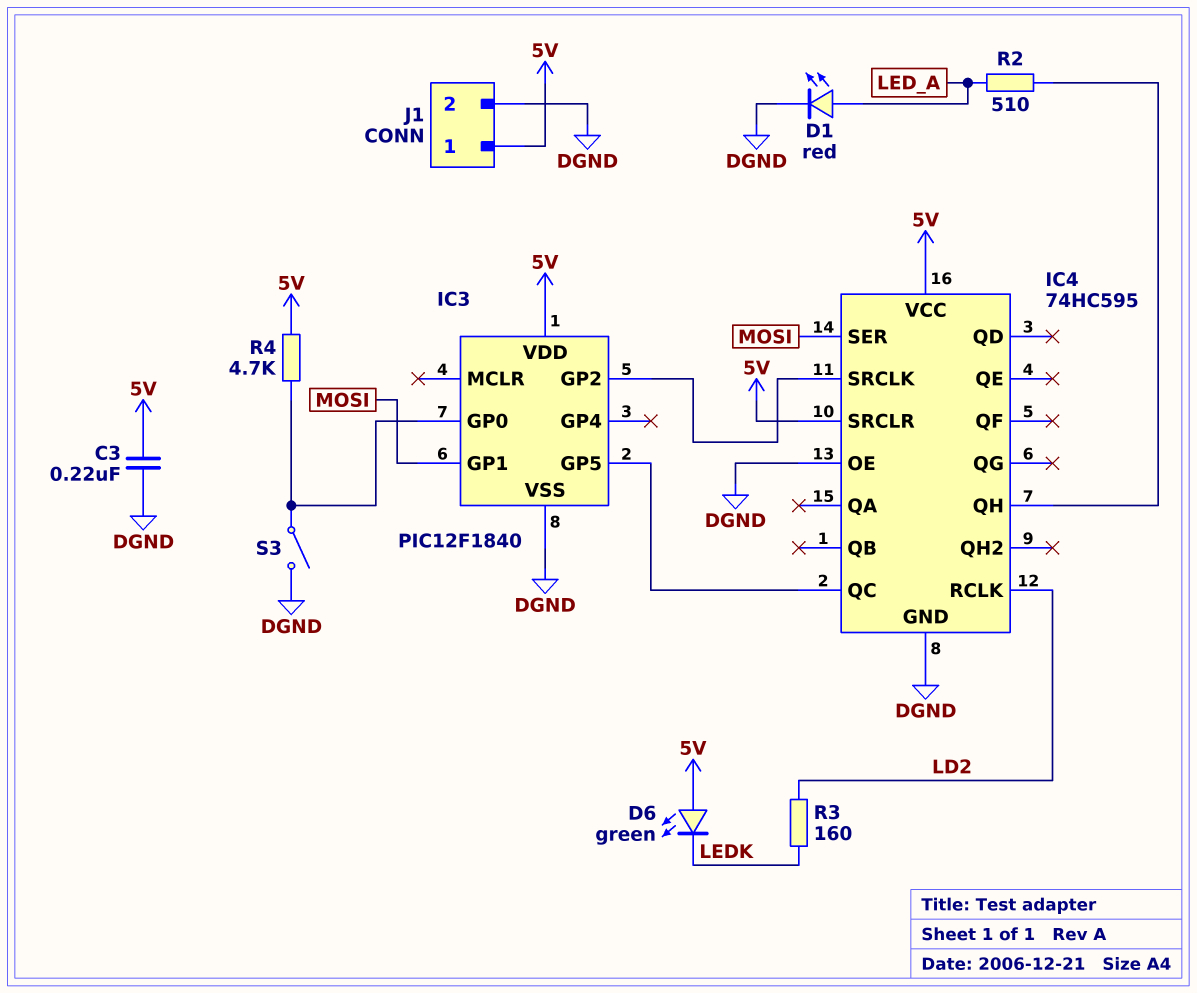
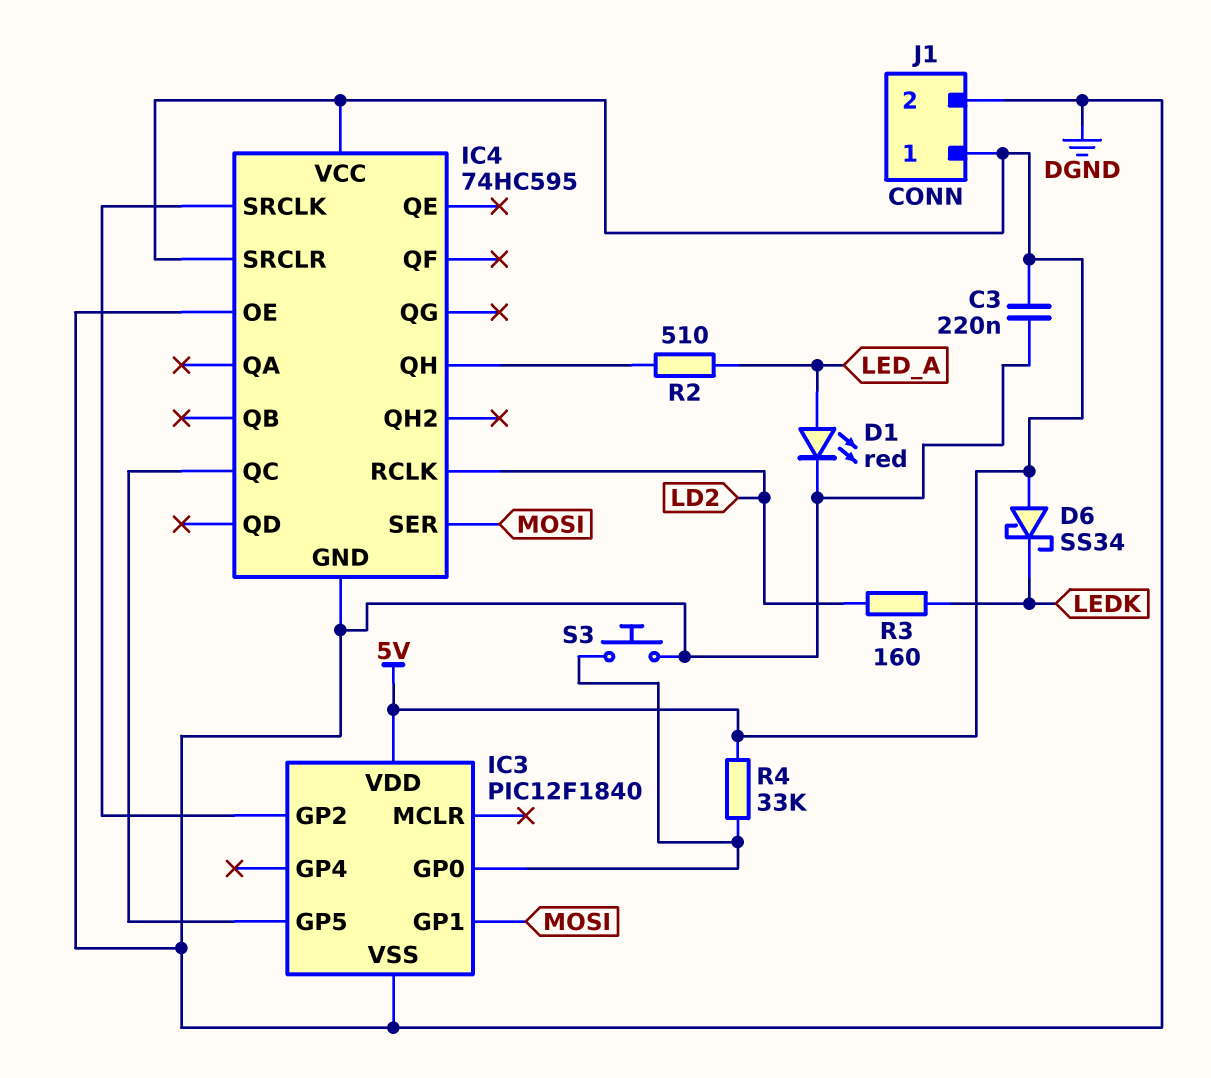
D6: LED green (A 5V, K LEDK) -> schottky SS34 (A 5V, K LEDK)
R4: 4.7k (5V, IC3/GP0) -> 33k (5V, IC3/GP0)
S3: switch (DGND, IC3/GP0) -> button (DGND, IC3/GP0)

